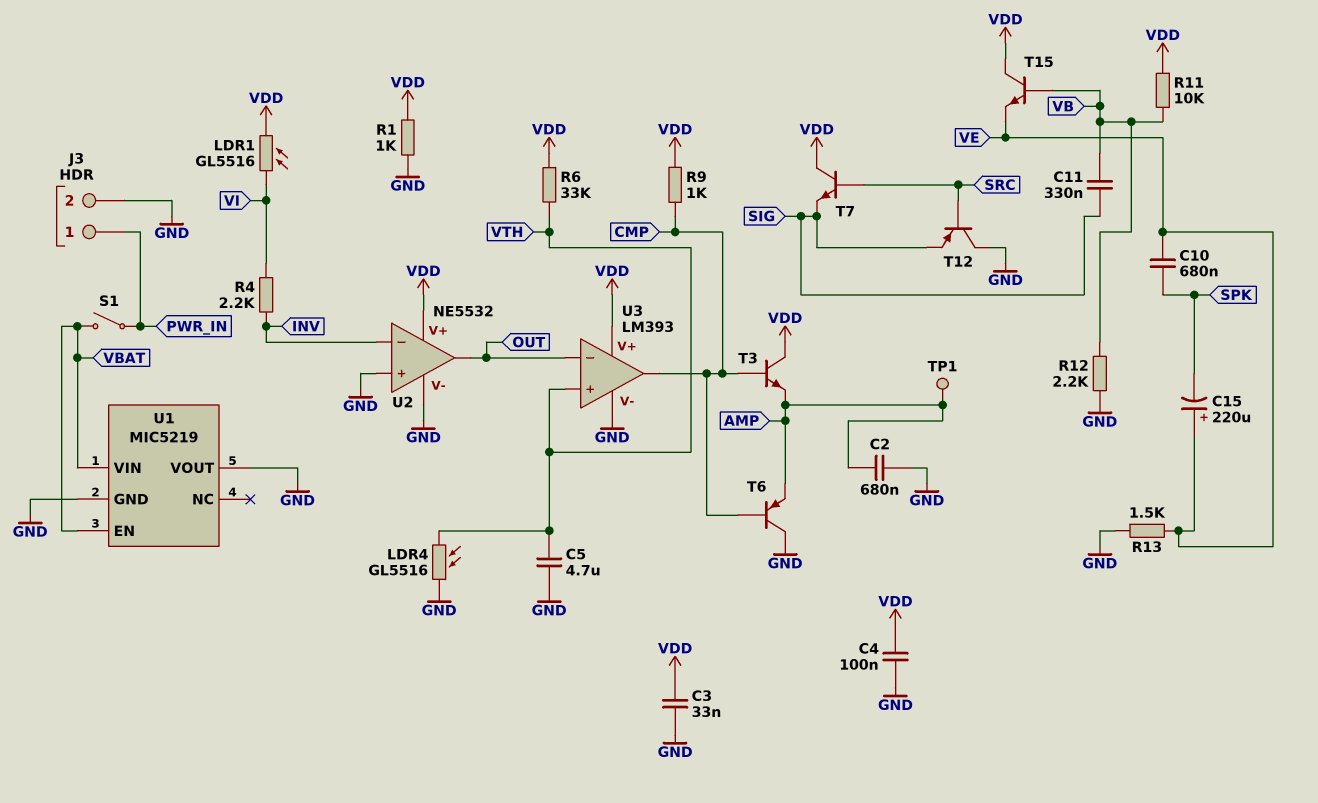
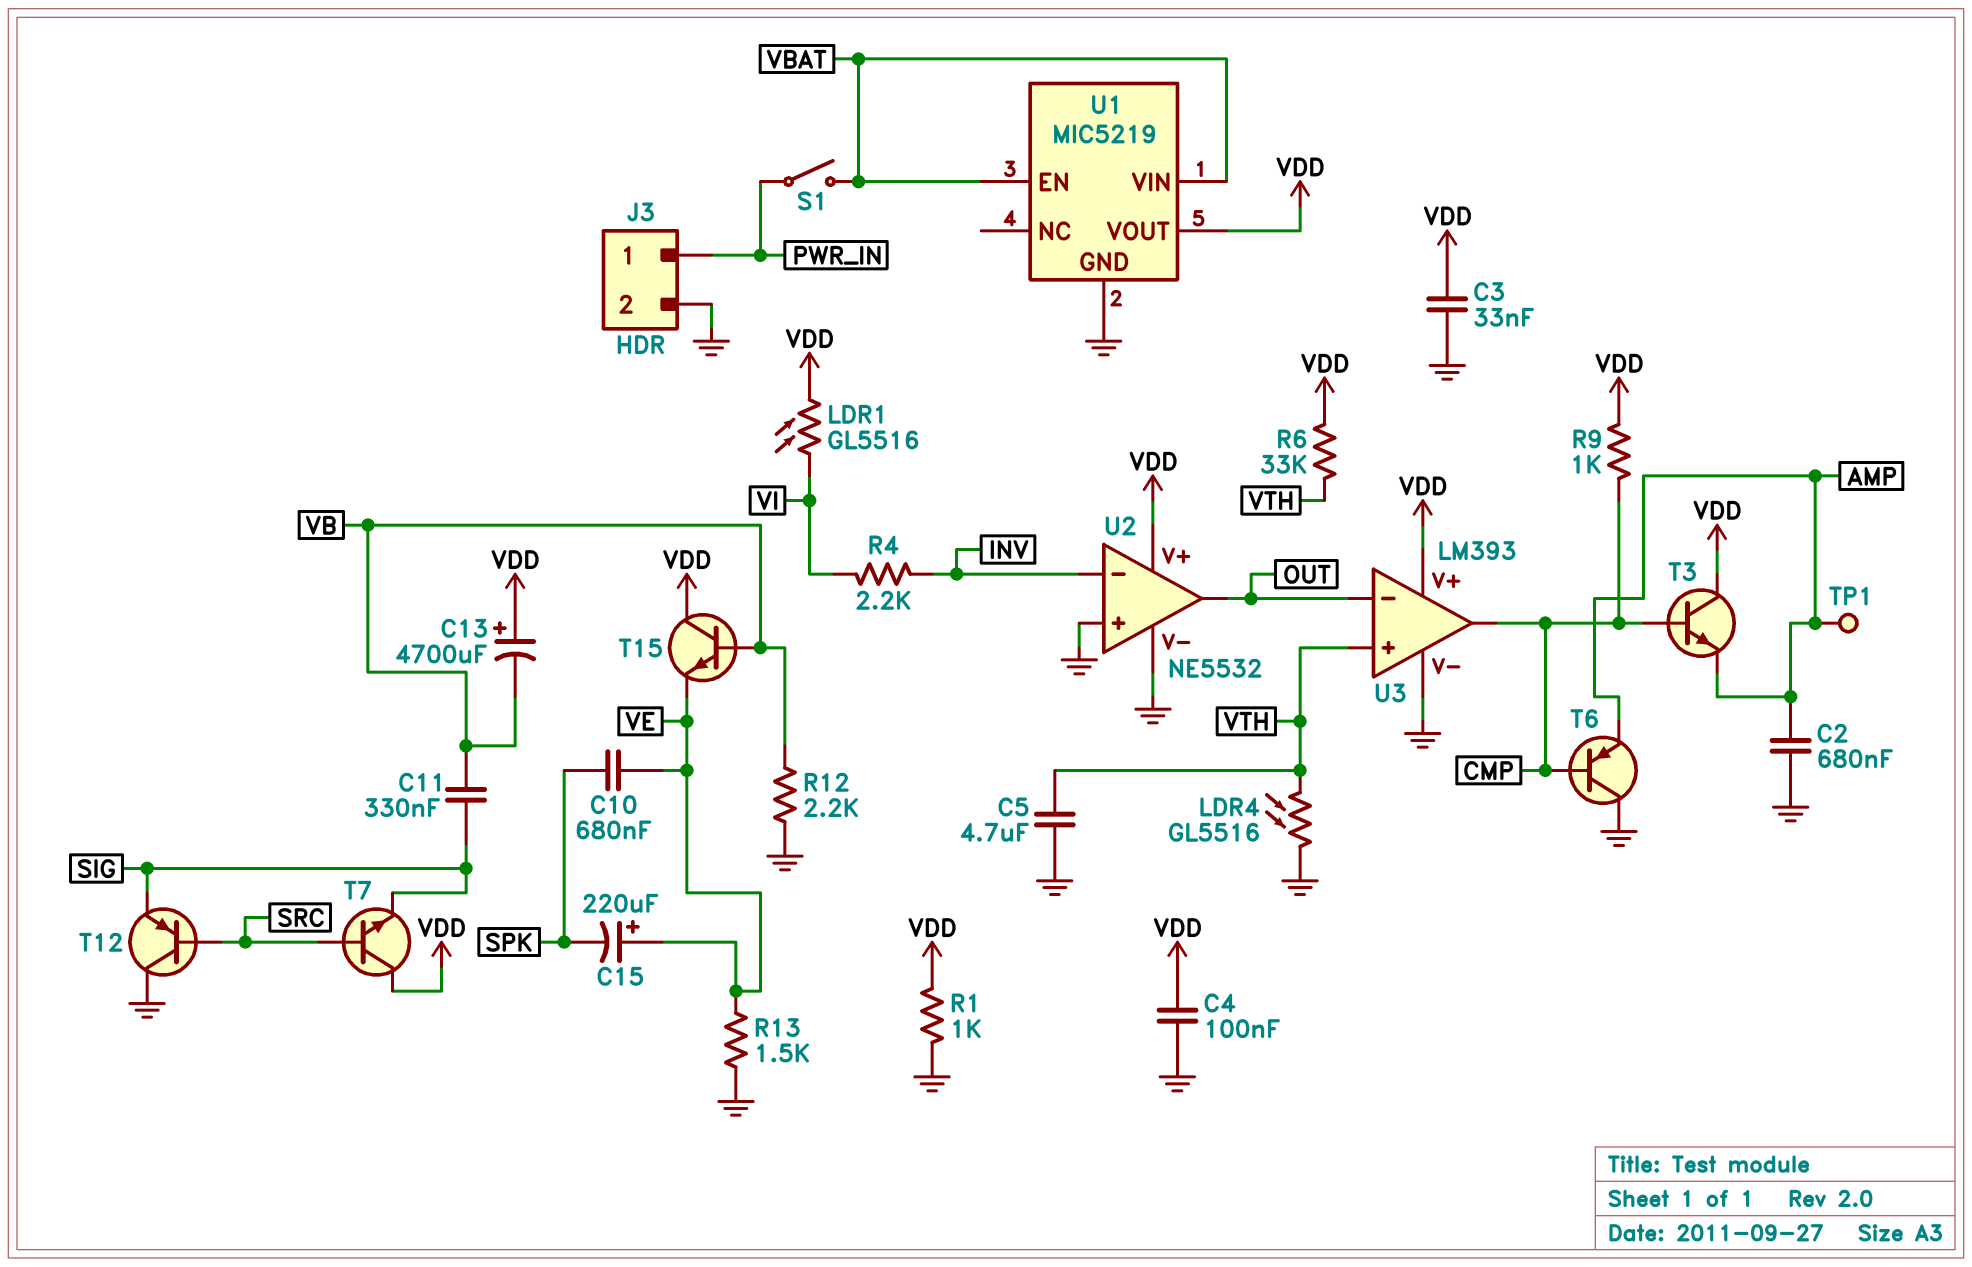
C13: none -> 4700uF (plus VDD, minus VB)
R11: 10k (VB, VDD) -> none
U1 pin VOUT: GND -> VDD

